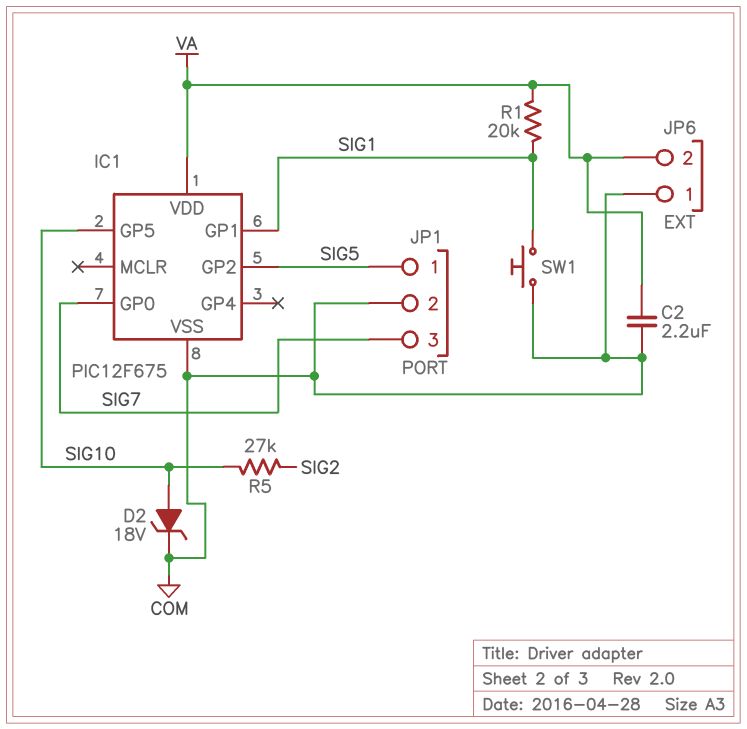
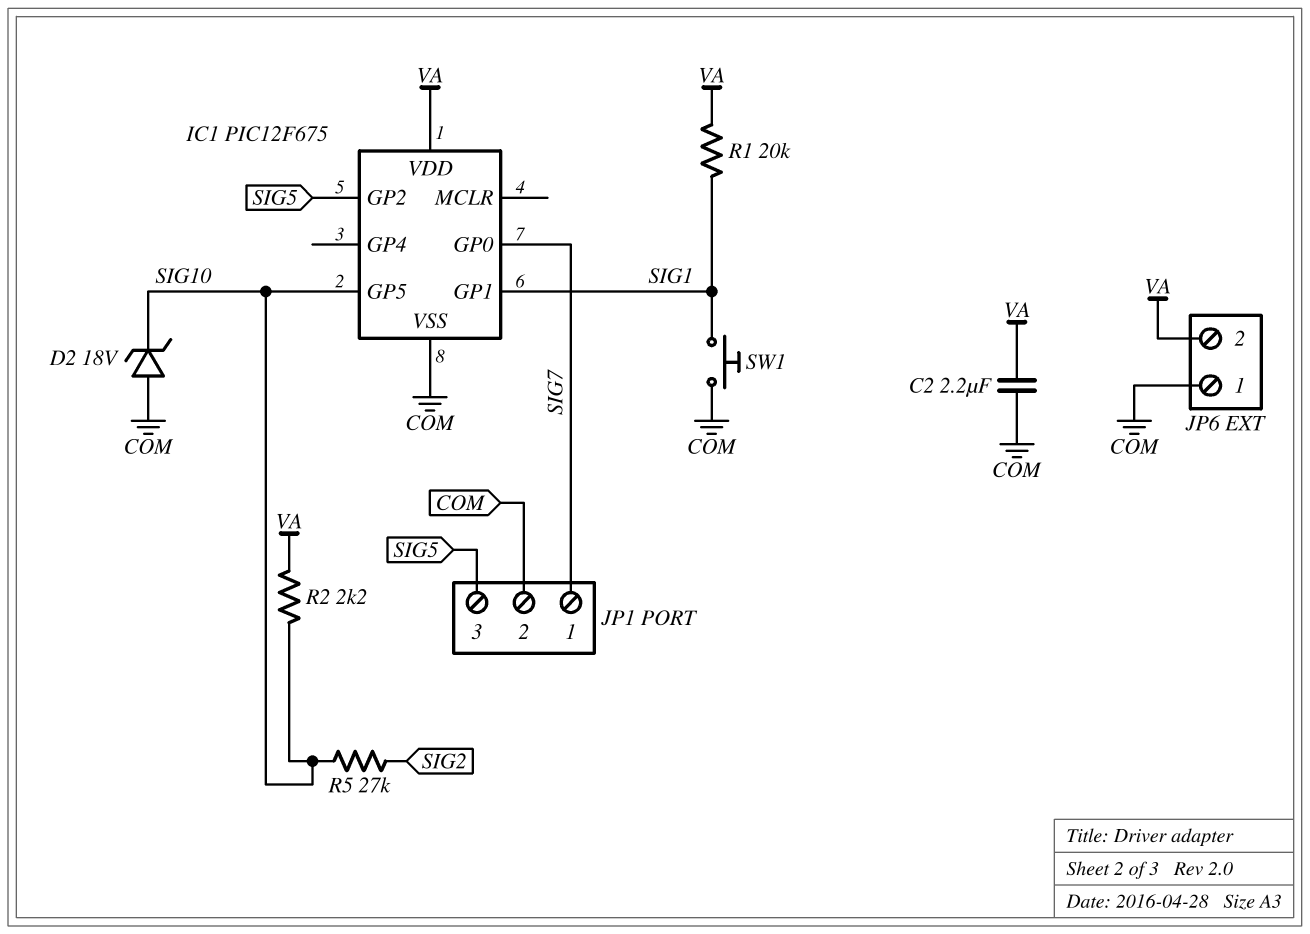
D2: zener 18V (A SIG10, K COM) -> zener 18V (A COM, K SIG10)
JP1 pin 1: SIG5 -> SIG7
JP1 pin 3: SIG7 -> SIG5
R2: none -> 2.2k (SIG10, VA)

